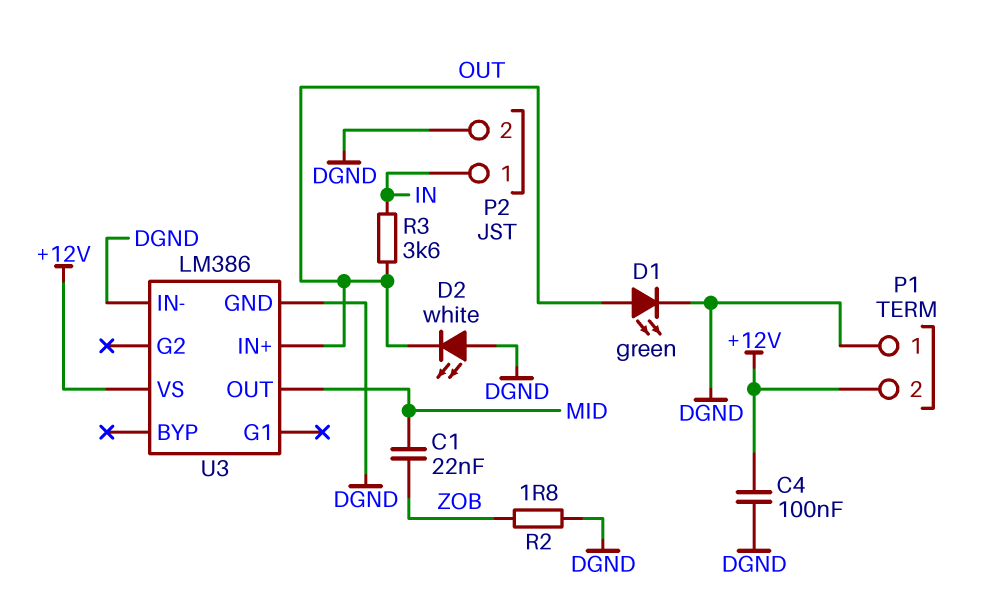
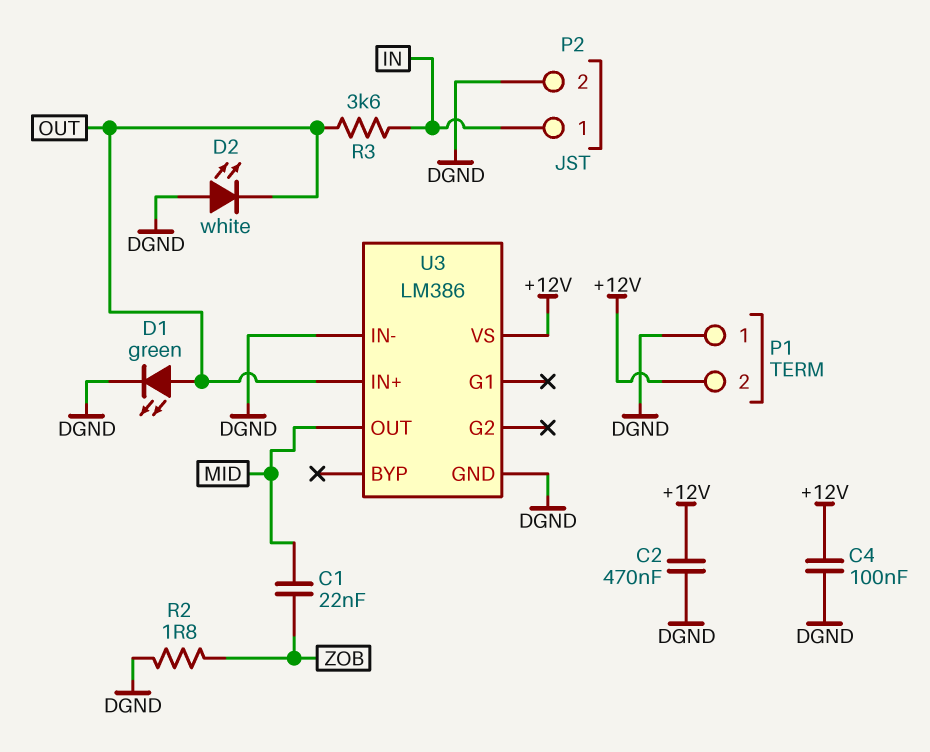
C2: none -> 470nF (+12V, DGND)

